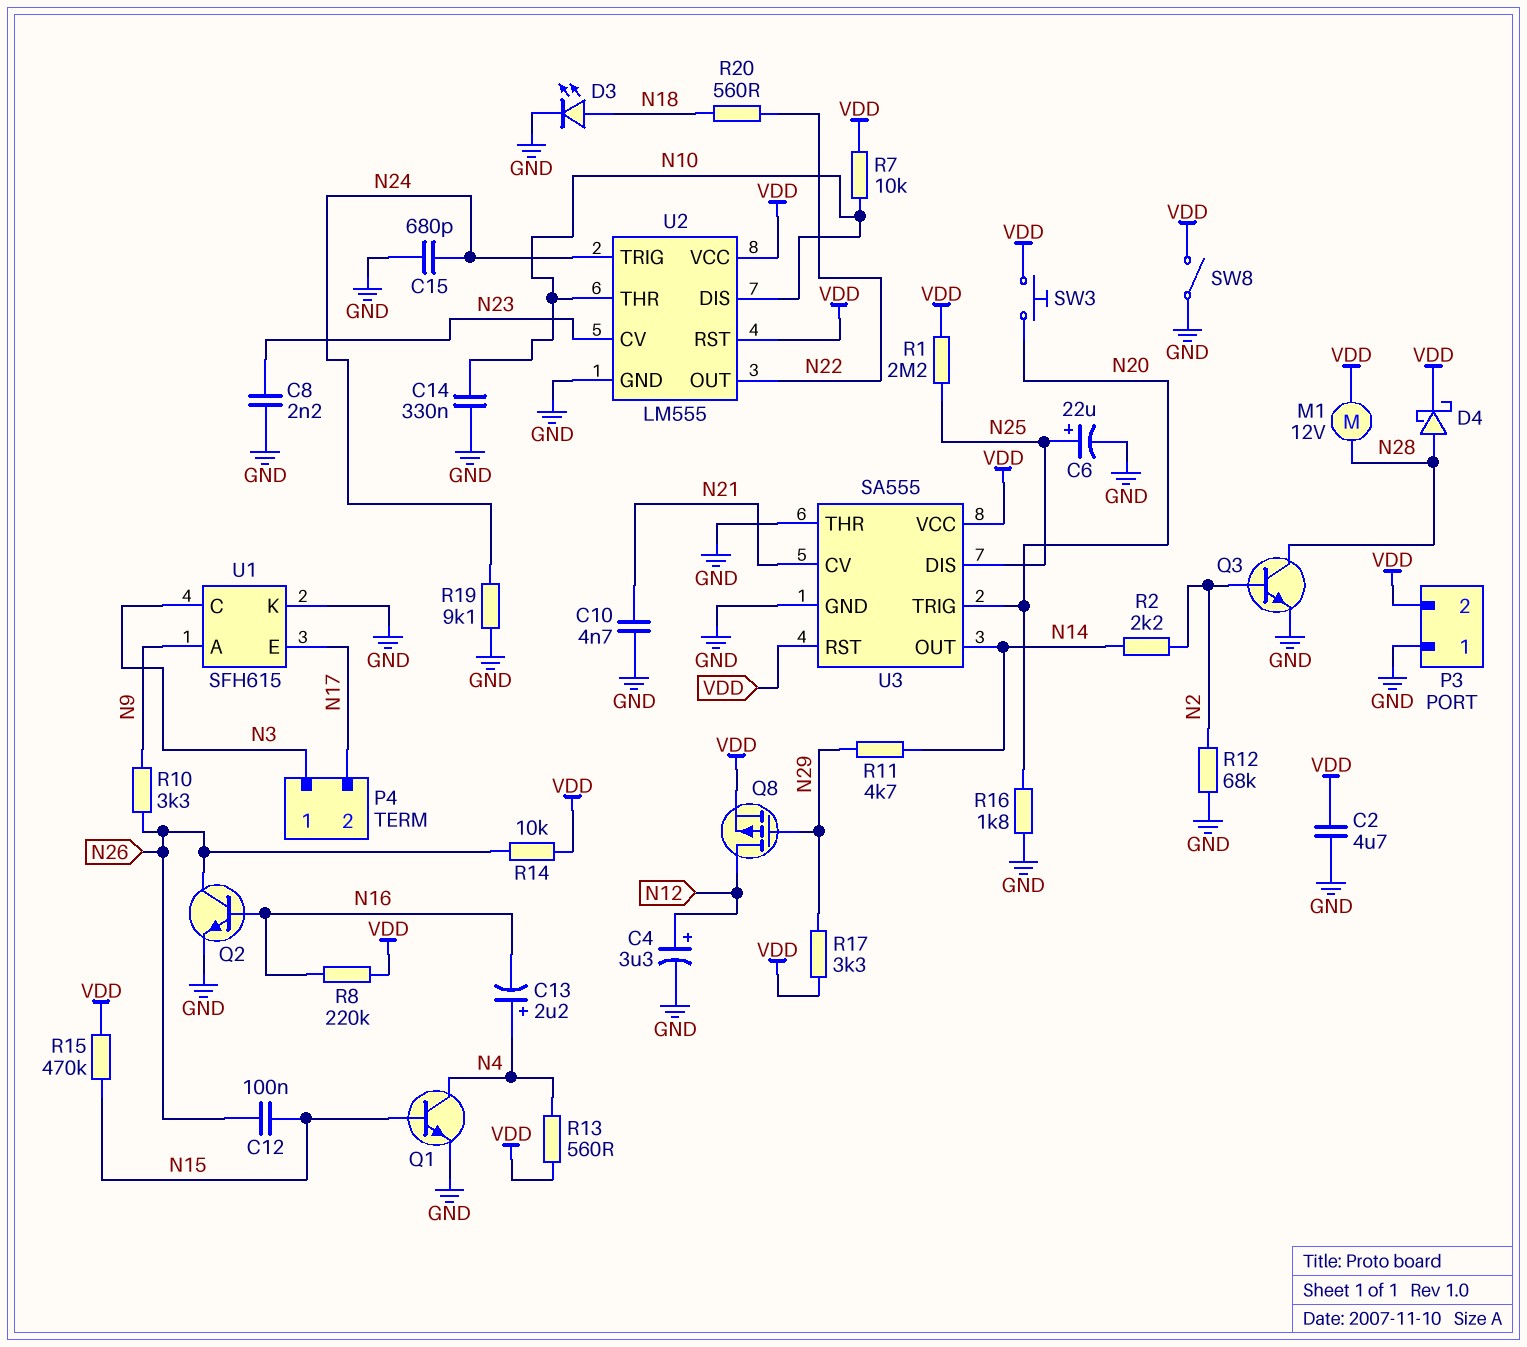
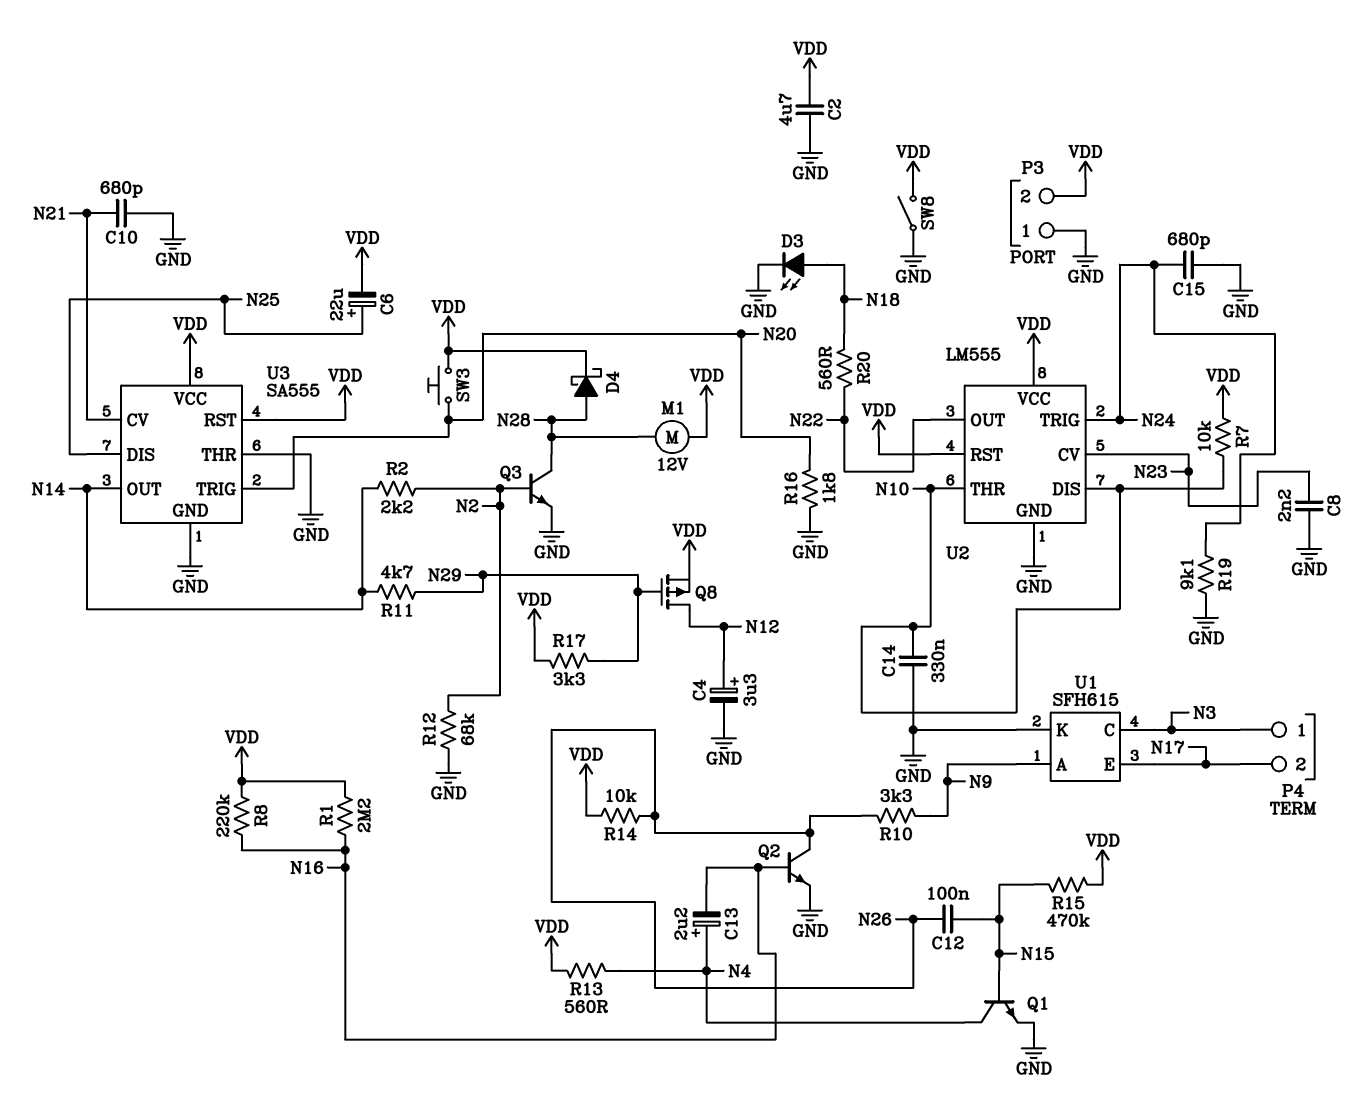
C6: 22uF (plus N25, minus GND) -> 22uF (plus N25, minus VDD)
C10: 4.7nF (GND, N21) -> 680pF (GND, N21)
R1: 2.2M (N25, VDD) -> 2.2M (N16, VDD)

